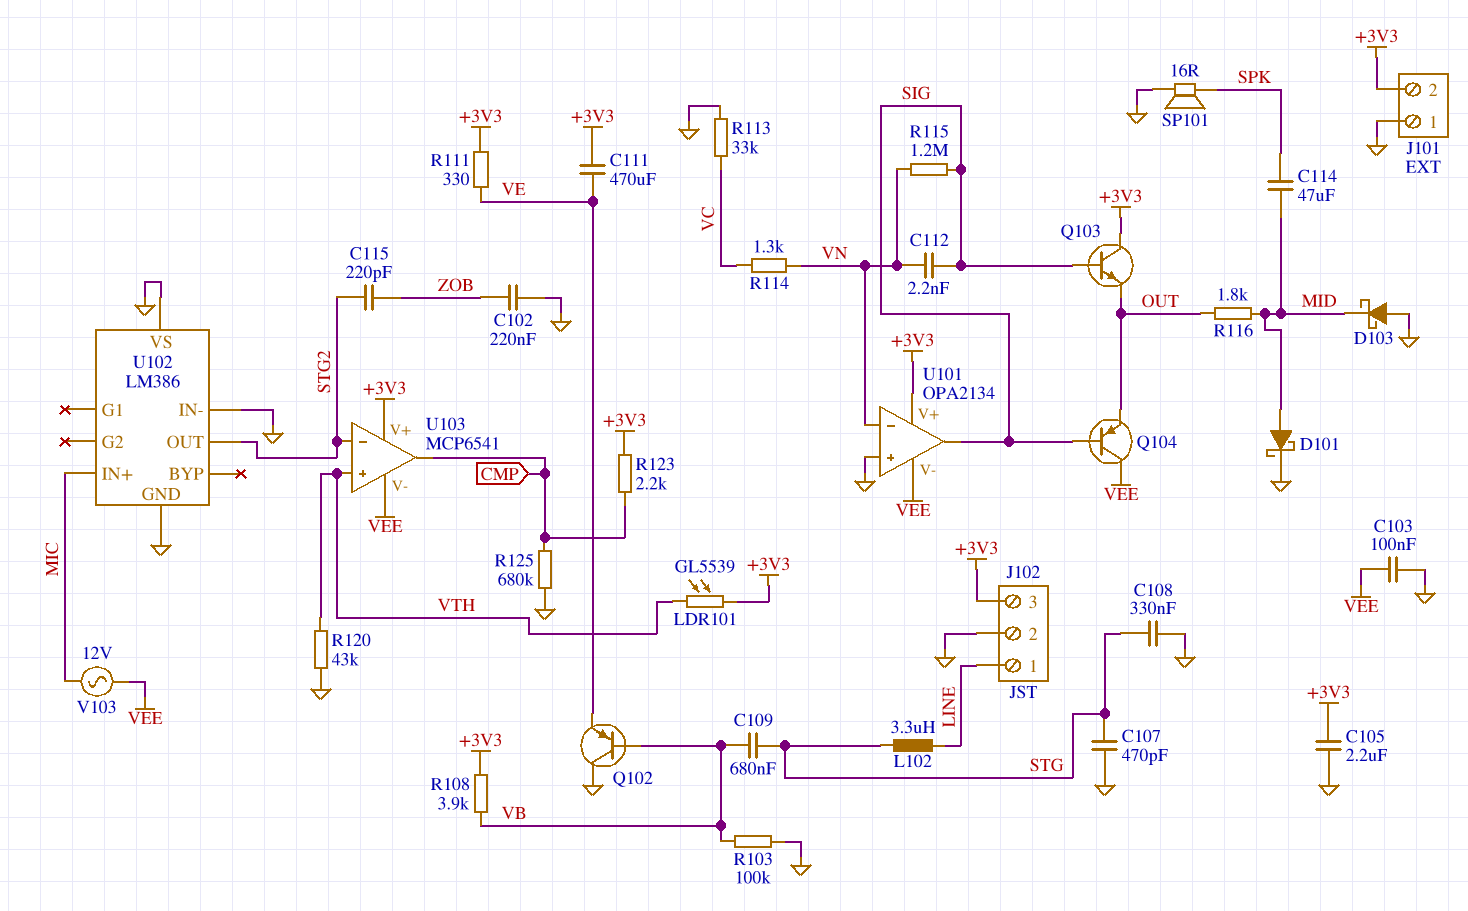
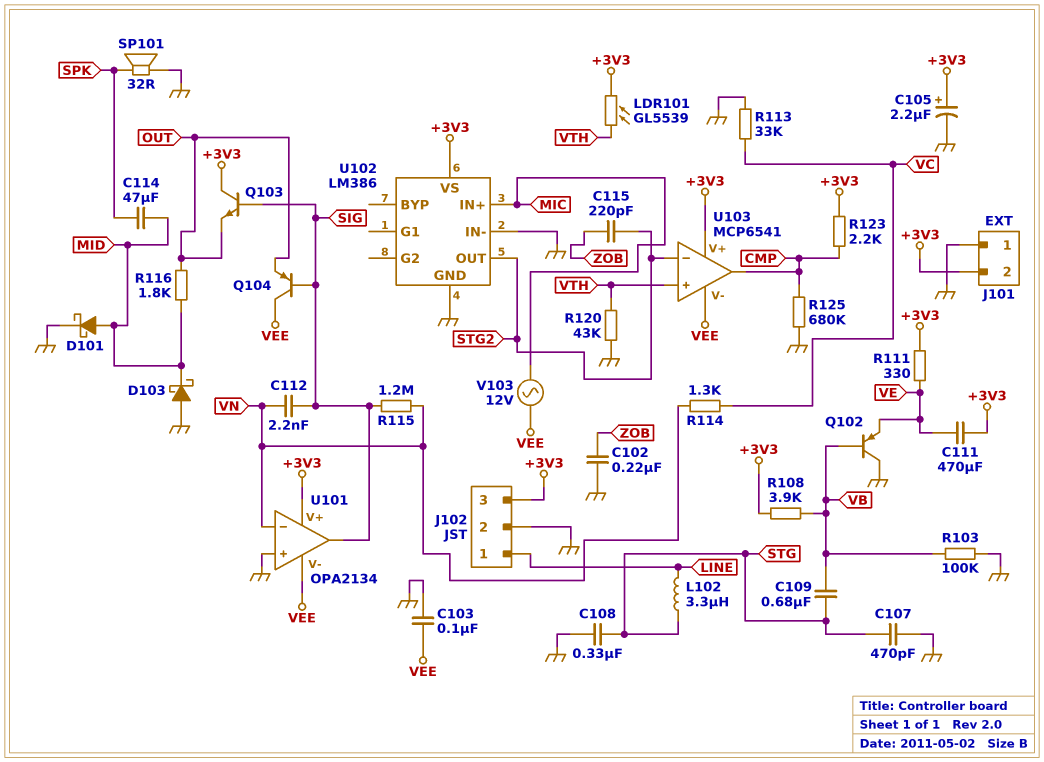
C105: 2.2uF (+3V3, GND) -> 2.2uF (plus +3V3, minus GND)
SP101: speaker 16R (GND, SPK) -> speaker 32R (GND, SPK)
U102 pin VS: GND -> +3V3

